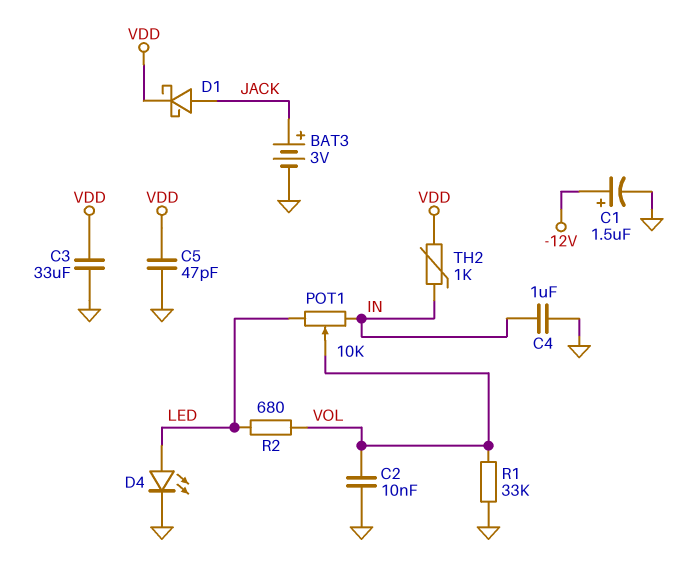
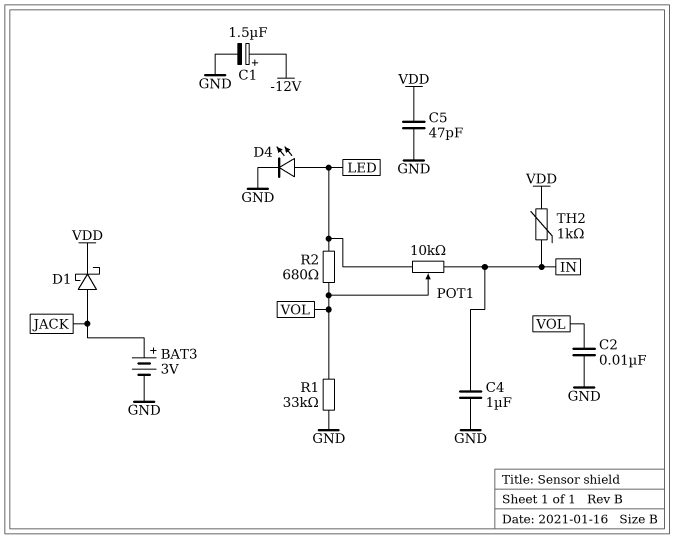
C3: 33uF (GND, VDD) -> none

